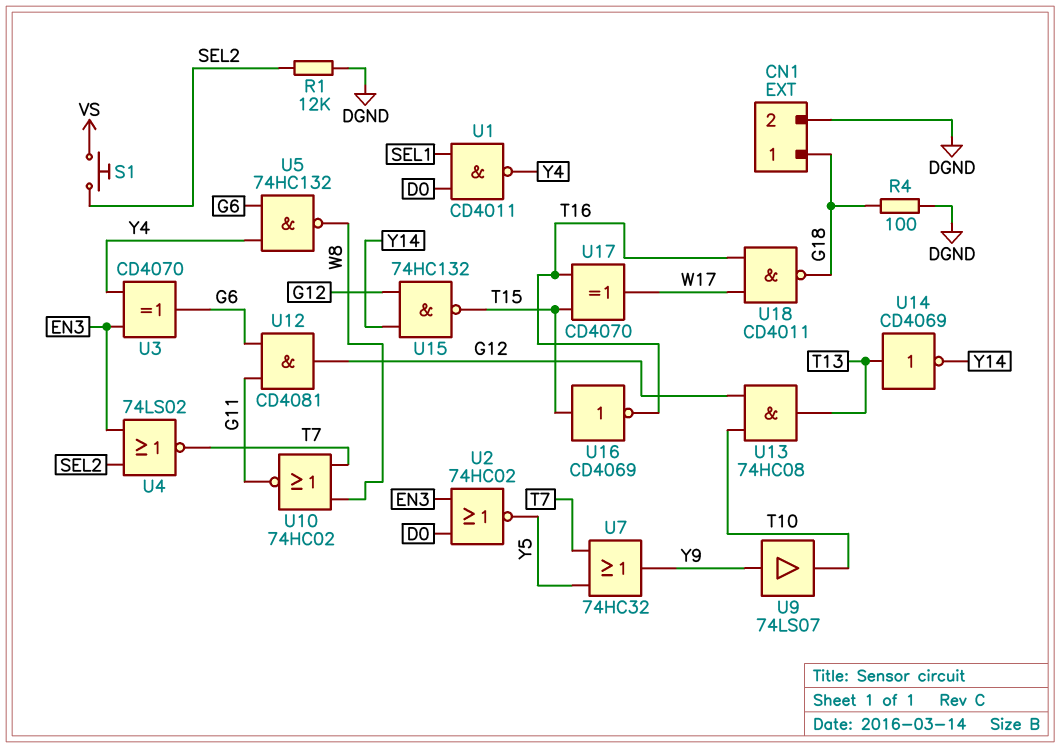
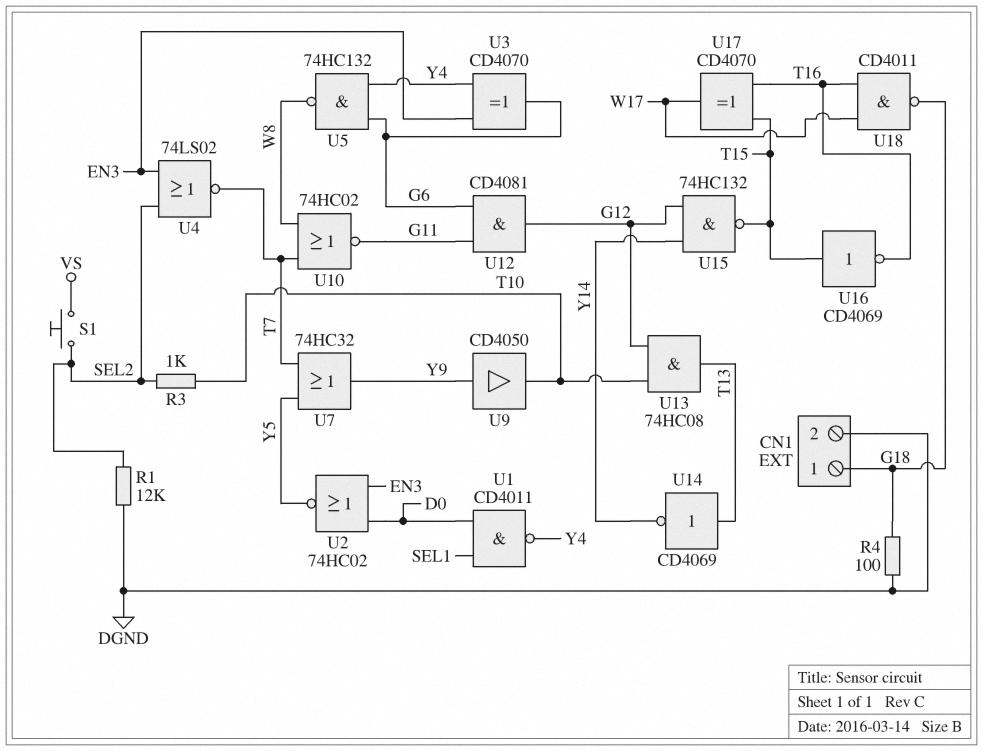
R3: none -> 1k (SEL2, T10)
U9: buffer 74LS07 (in Y9, out T10) -> buffer CD4050 (in Y9, out T10)

